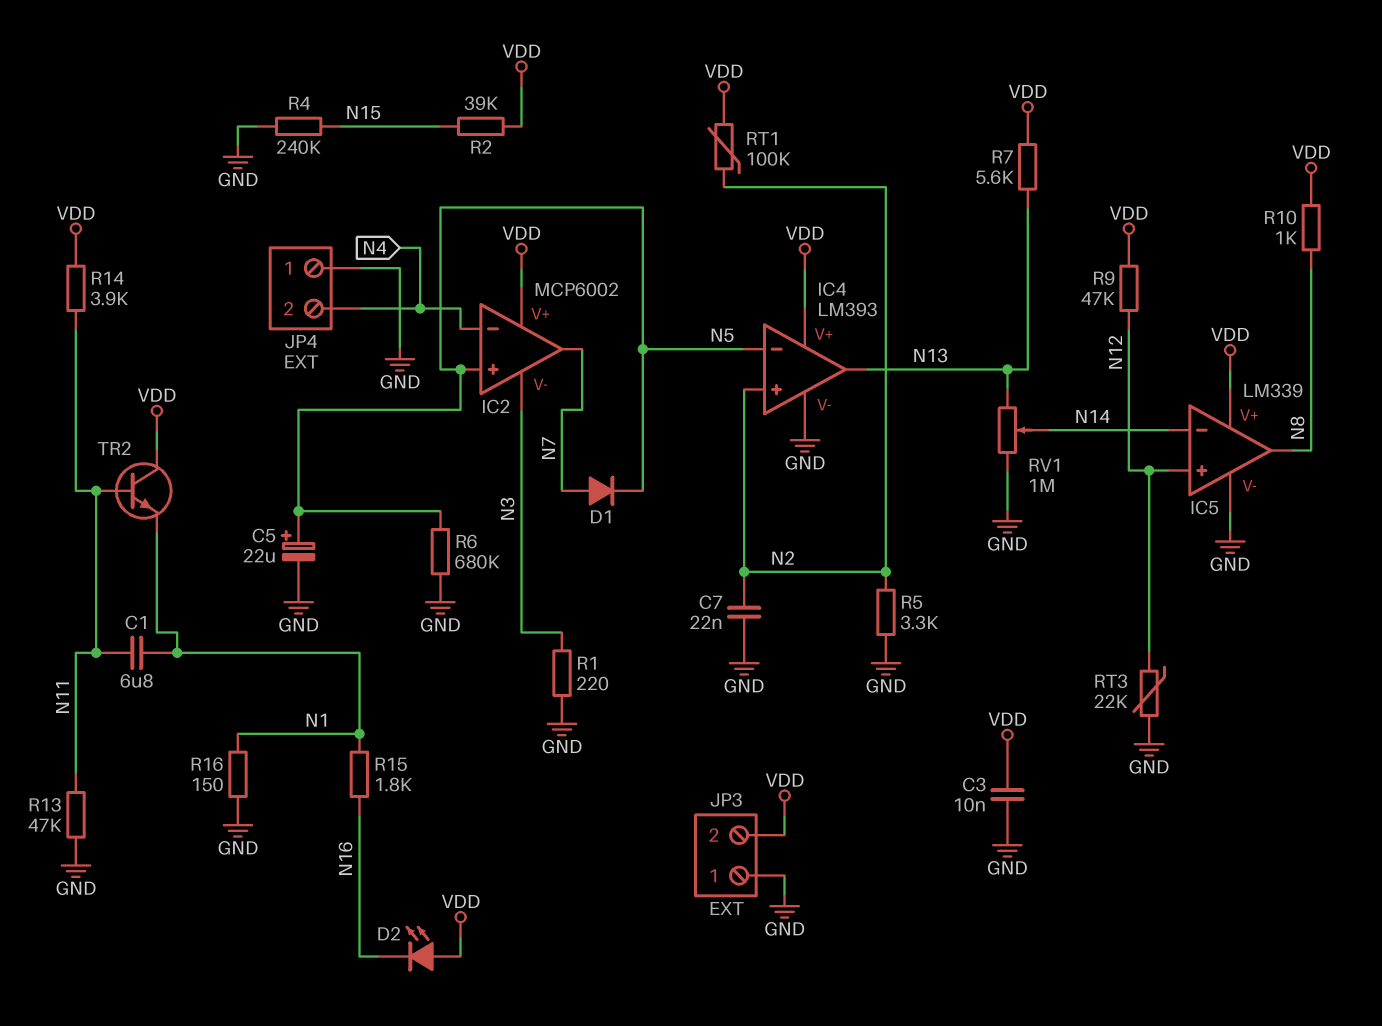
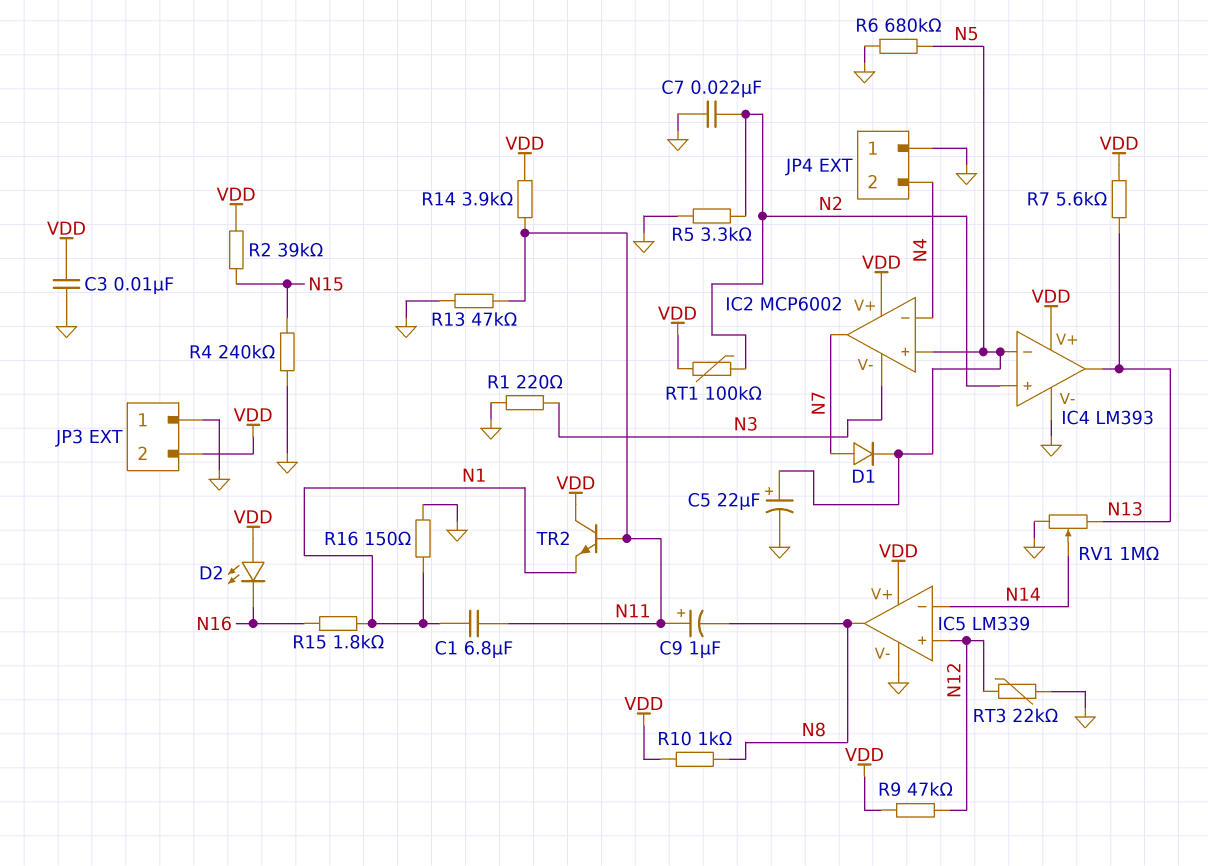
C9: none -> 1uF (plus N11, minus N8)

